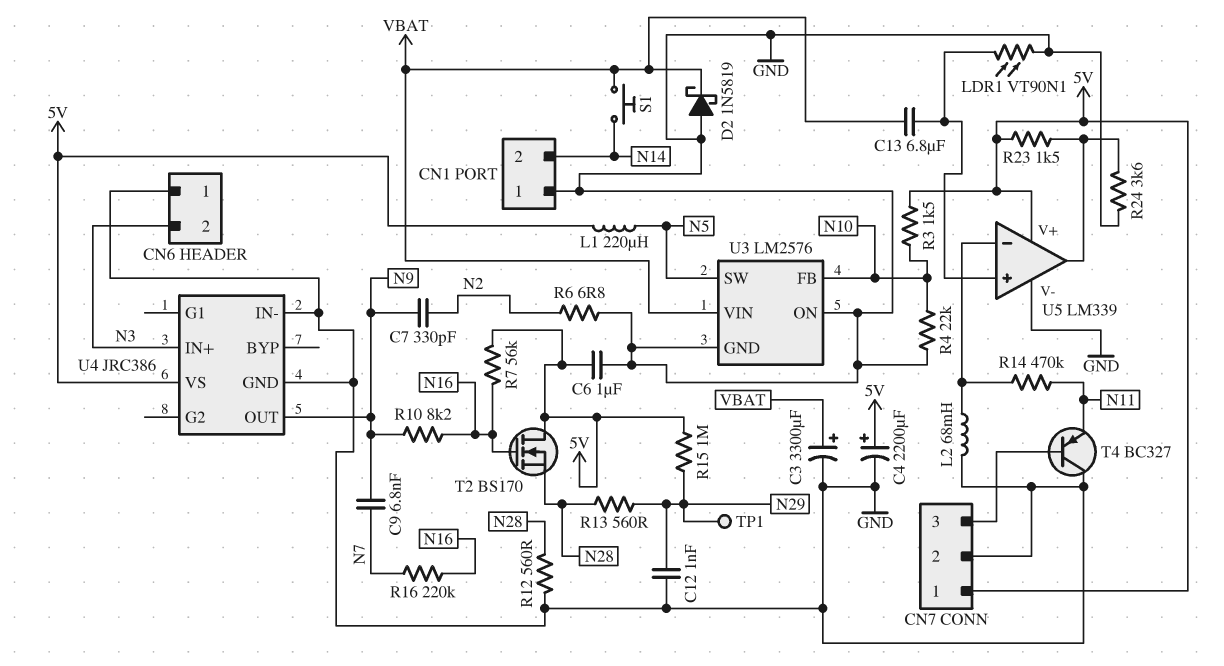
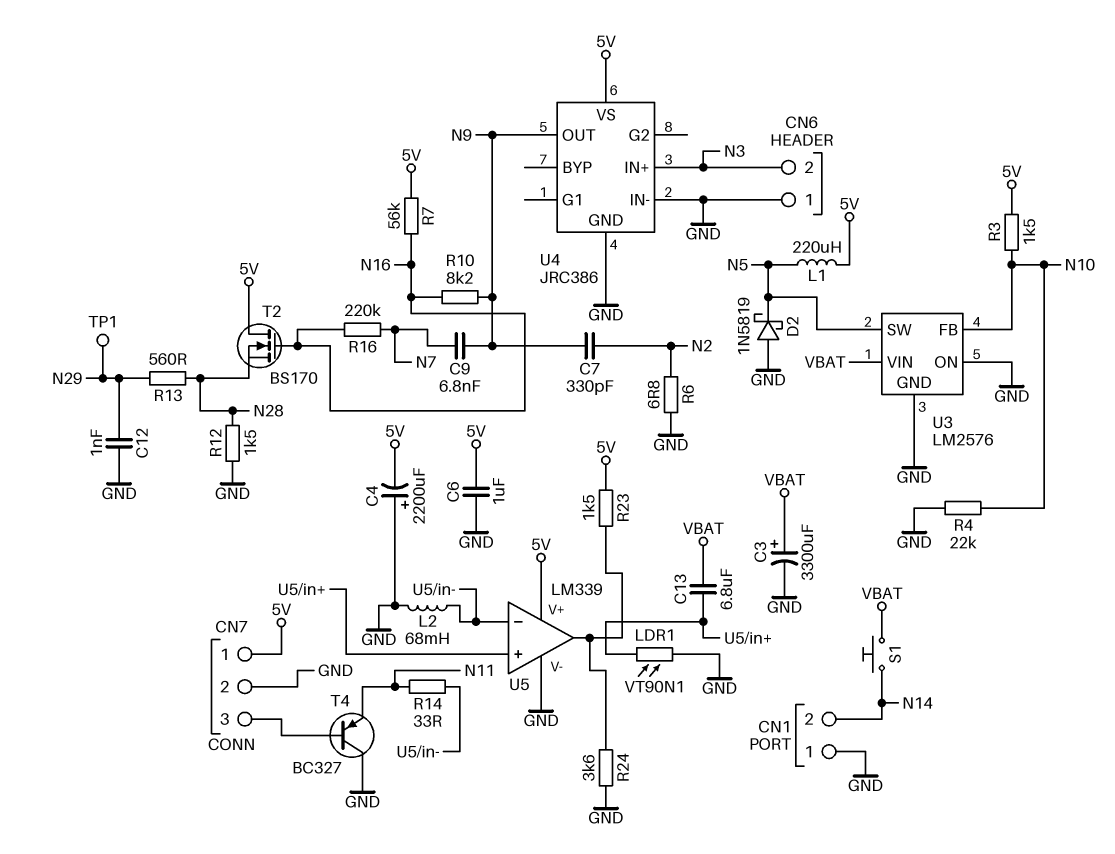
C4: 2200uF (plus 5V, minus GND) -> 2200uF (plus GND, minus 5V)
D2: schottky 1N5819 (A GND, K VBAT) -> schottky 1N5819 (A GND, K N5)
R12: 560 (GND, N28) -> 1.5k (GND, N28)
R14: 470k (N11, U5/in-) -> 33 (N11, U5/in-)
R15: 1M (5V, N29) -> none

